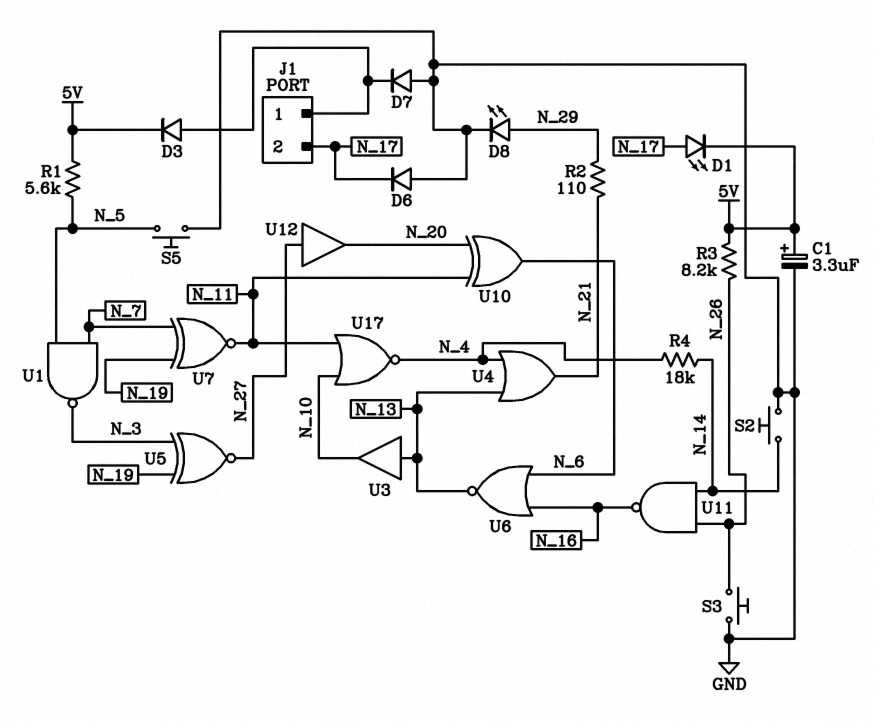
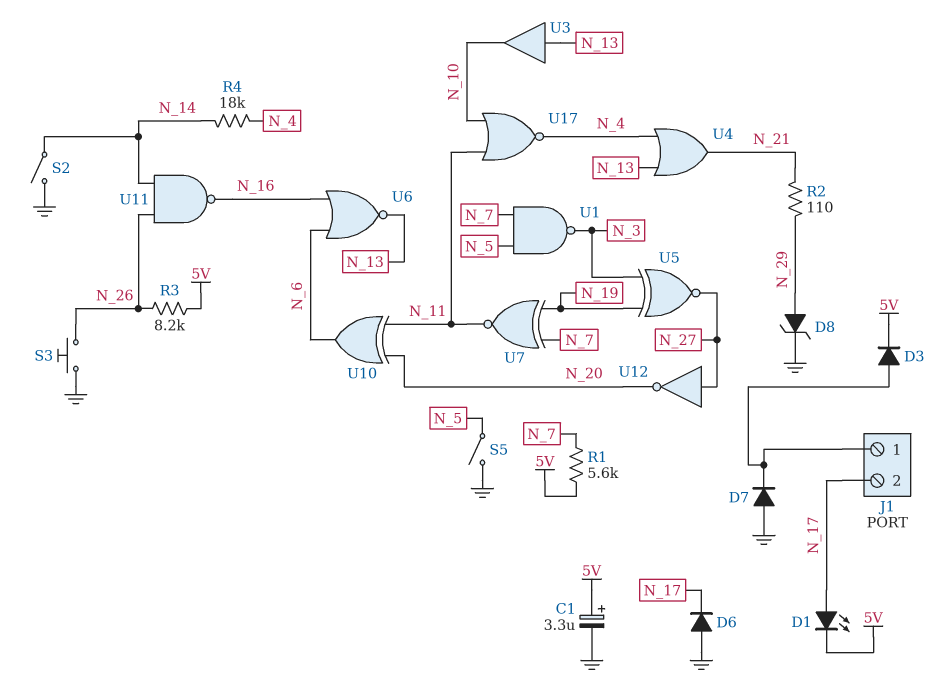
D8: LED (A N_29, K GND) -> zener (A N_29, K GND)
R1: 5.6k (5V, N_5) -> 5.6k (5V, N_7)
S2: button (GND, N_14) -> switch (GND, N_14)
S5: button (GND, N_5) -> switch (GND, N_5)
U12: buffer (in N_27, out N_20) -> NOT (in N_27, out N_20)

